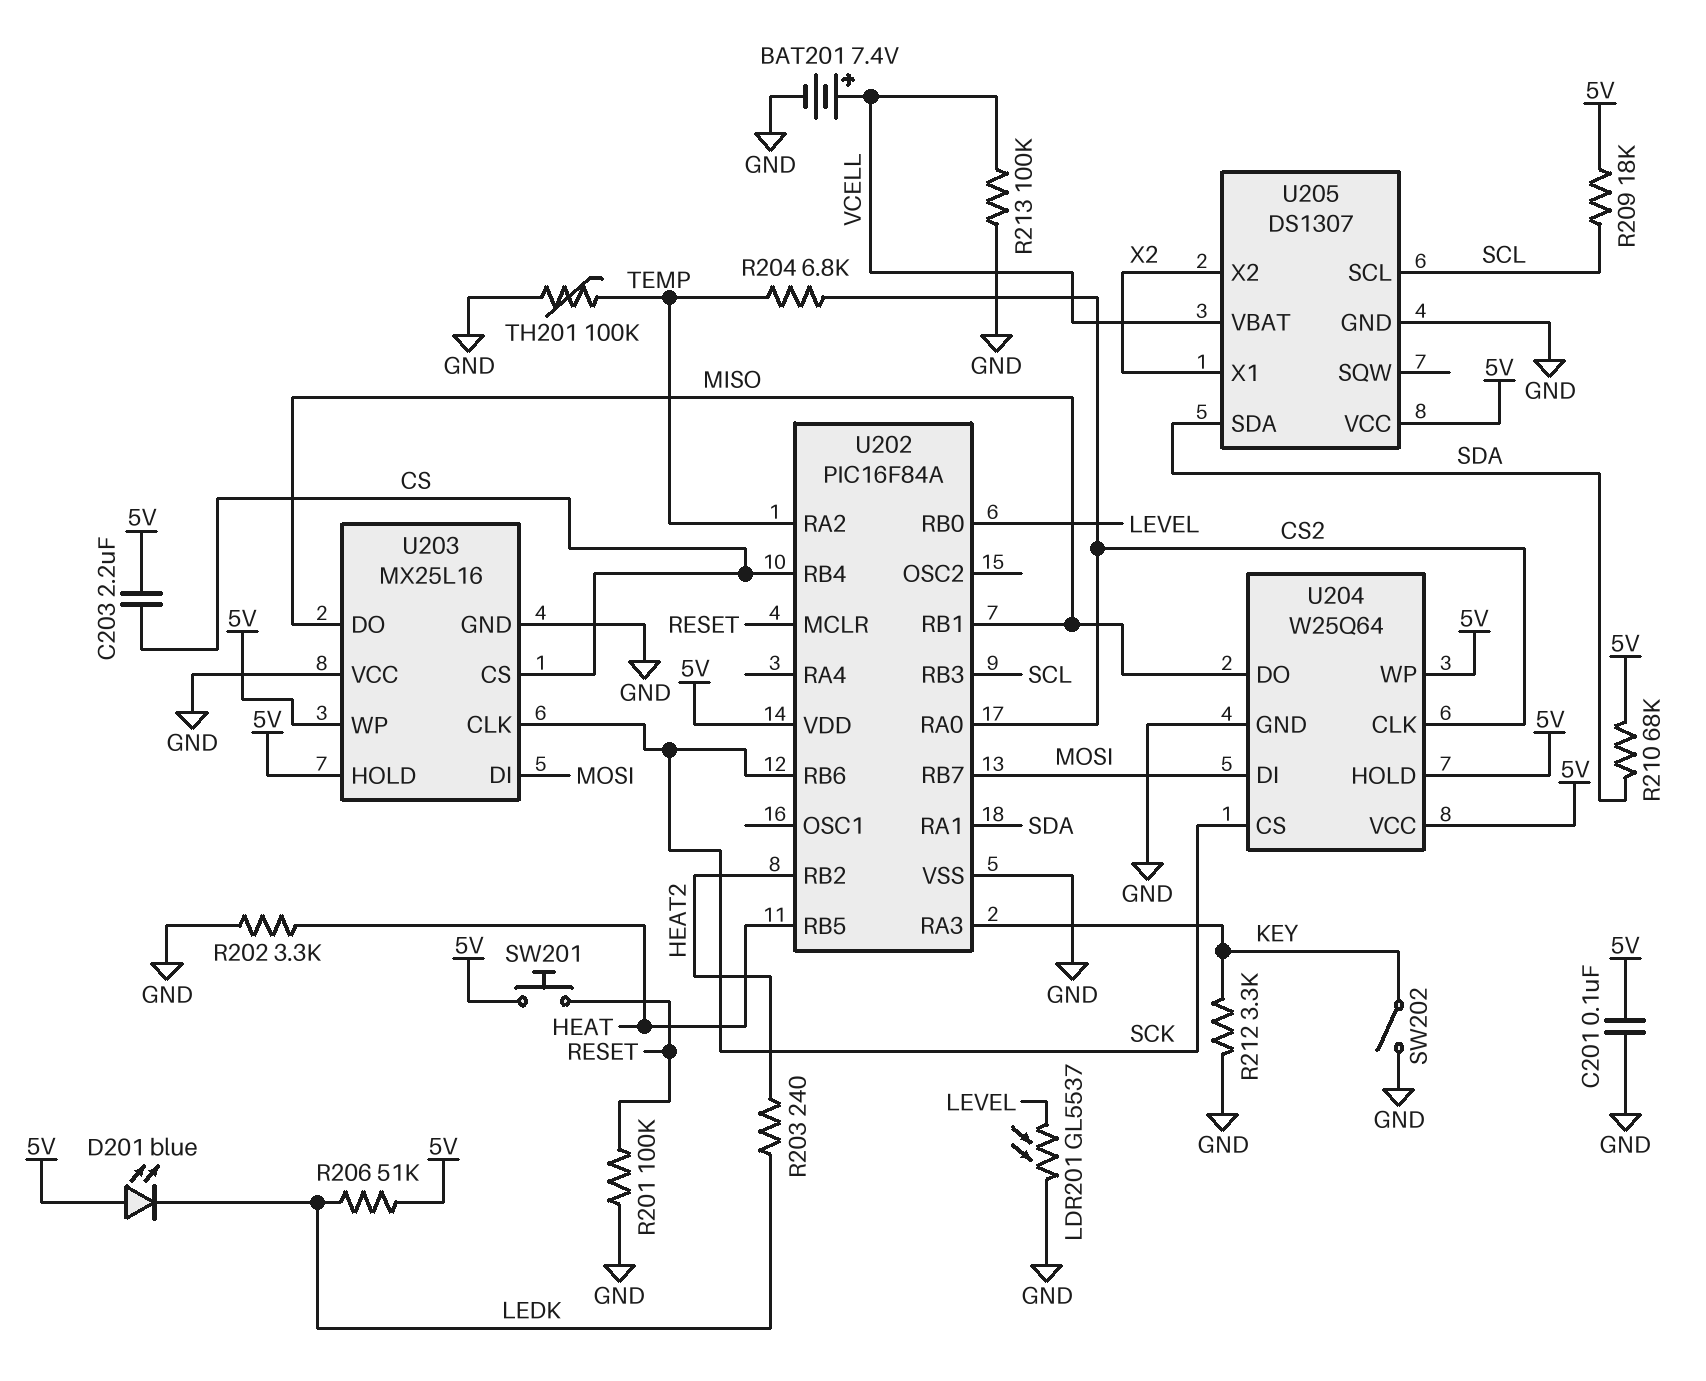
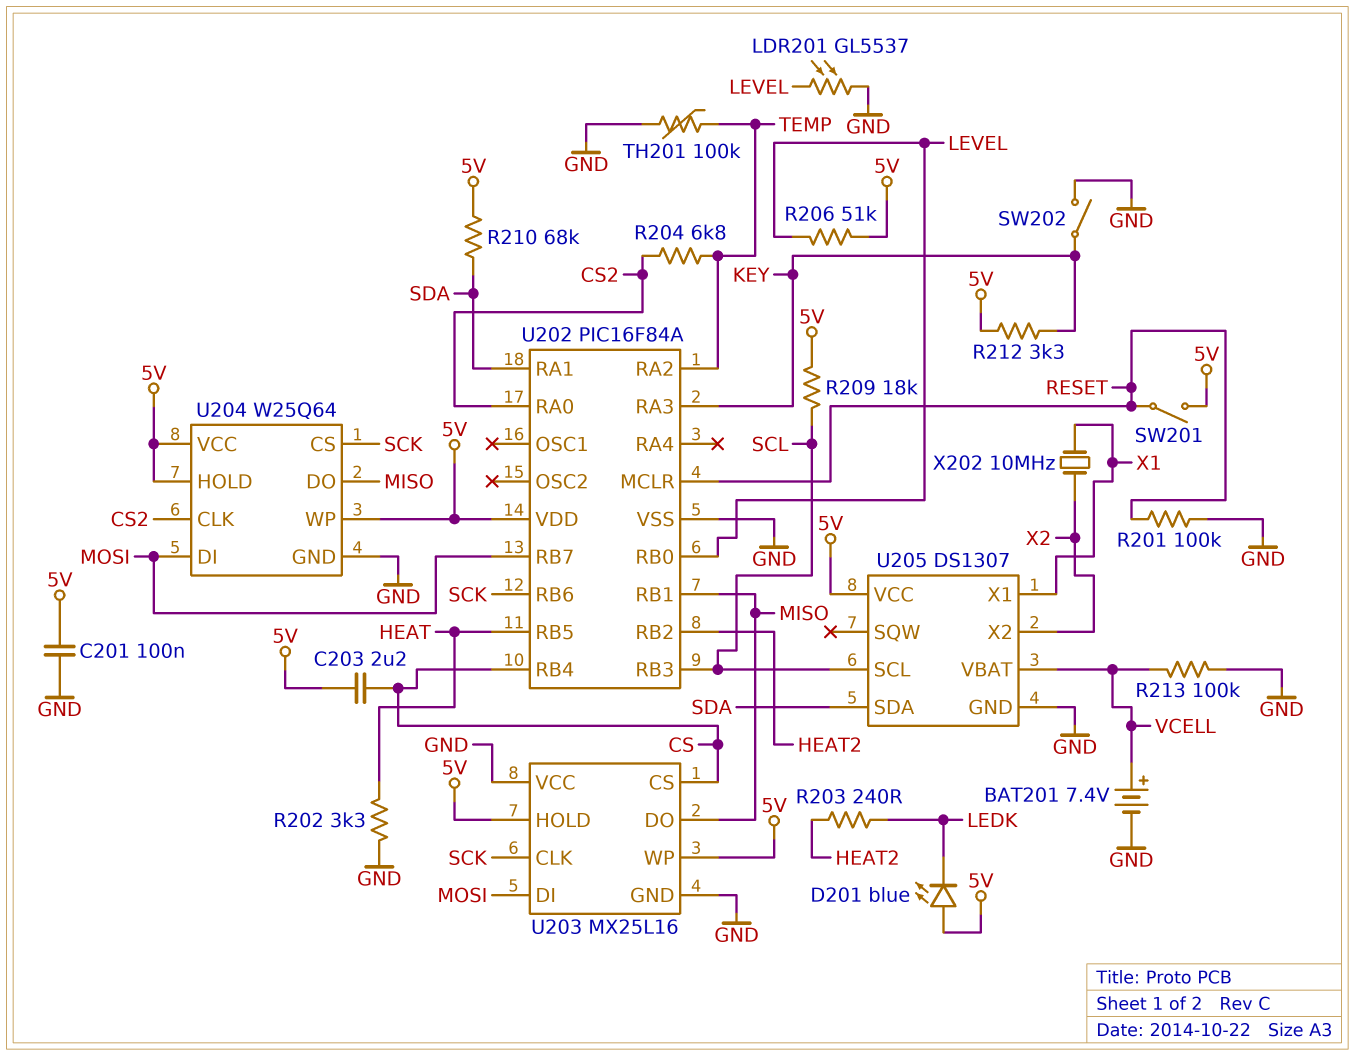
R206: 51k (5V, LEDK) -> 51k (5V, LEVEL)
R212: 3.3k (GND, KEY) -> 3.3k (5V, KEY)
SW201: button (5V, RESET) -> switch (5V, RESET)
U205 pin X1: X2 -> X1
X202: none -> 10MHz (X1, X2)

